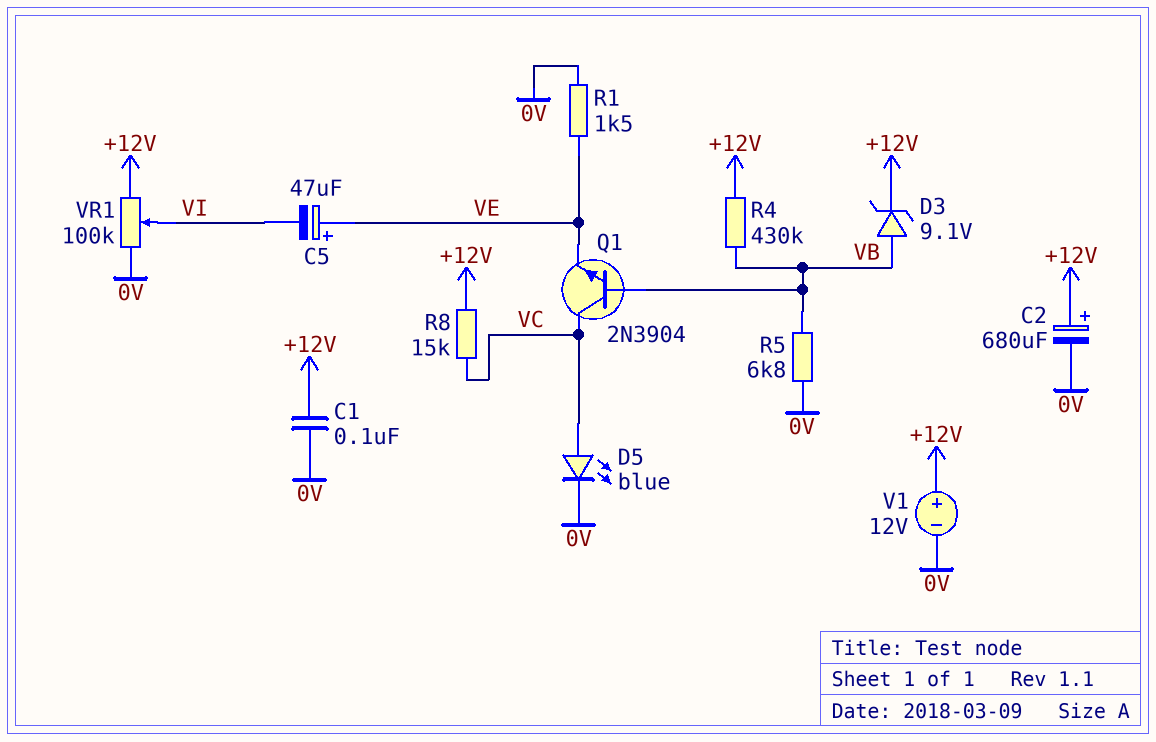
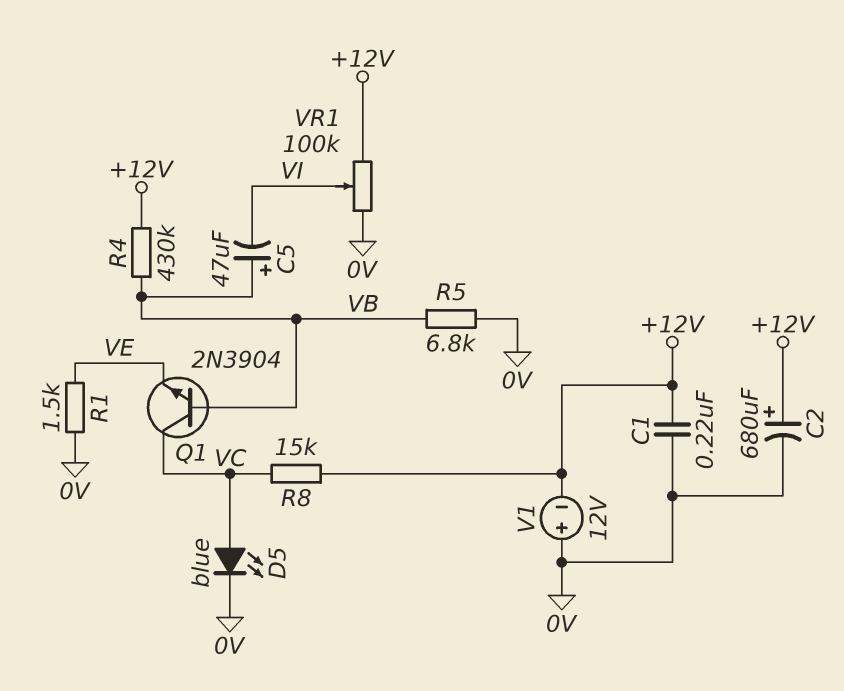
C1: 100nF (+12V, 0V) -> 220nF (+12V, 0V)
C5: 47uF (plus VE, minus VI) -> 47uF (plus VB, minus VI)
D3: zener 9.1V (A VB, K +12V) -> none
V1: 12V (plus +12V, minus 0V) -> 12V (plus 0V, minus +12V)

